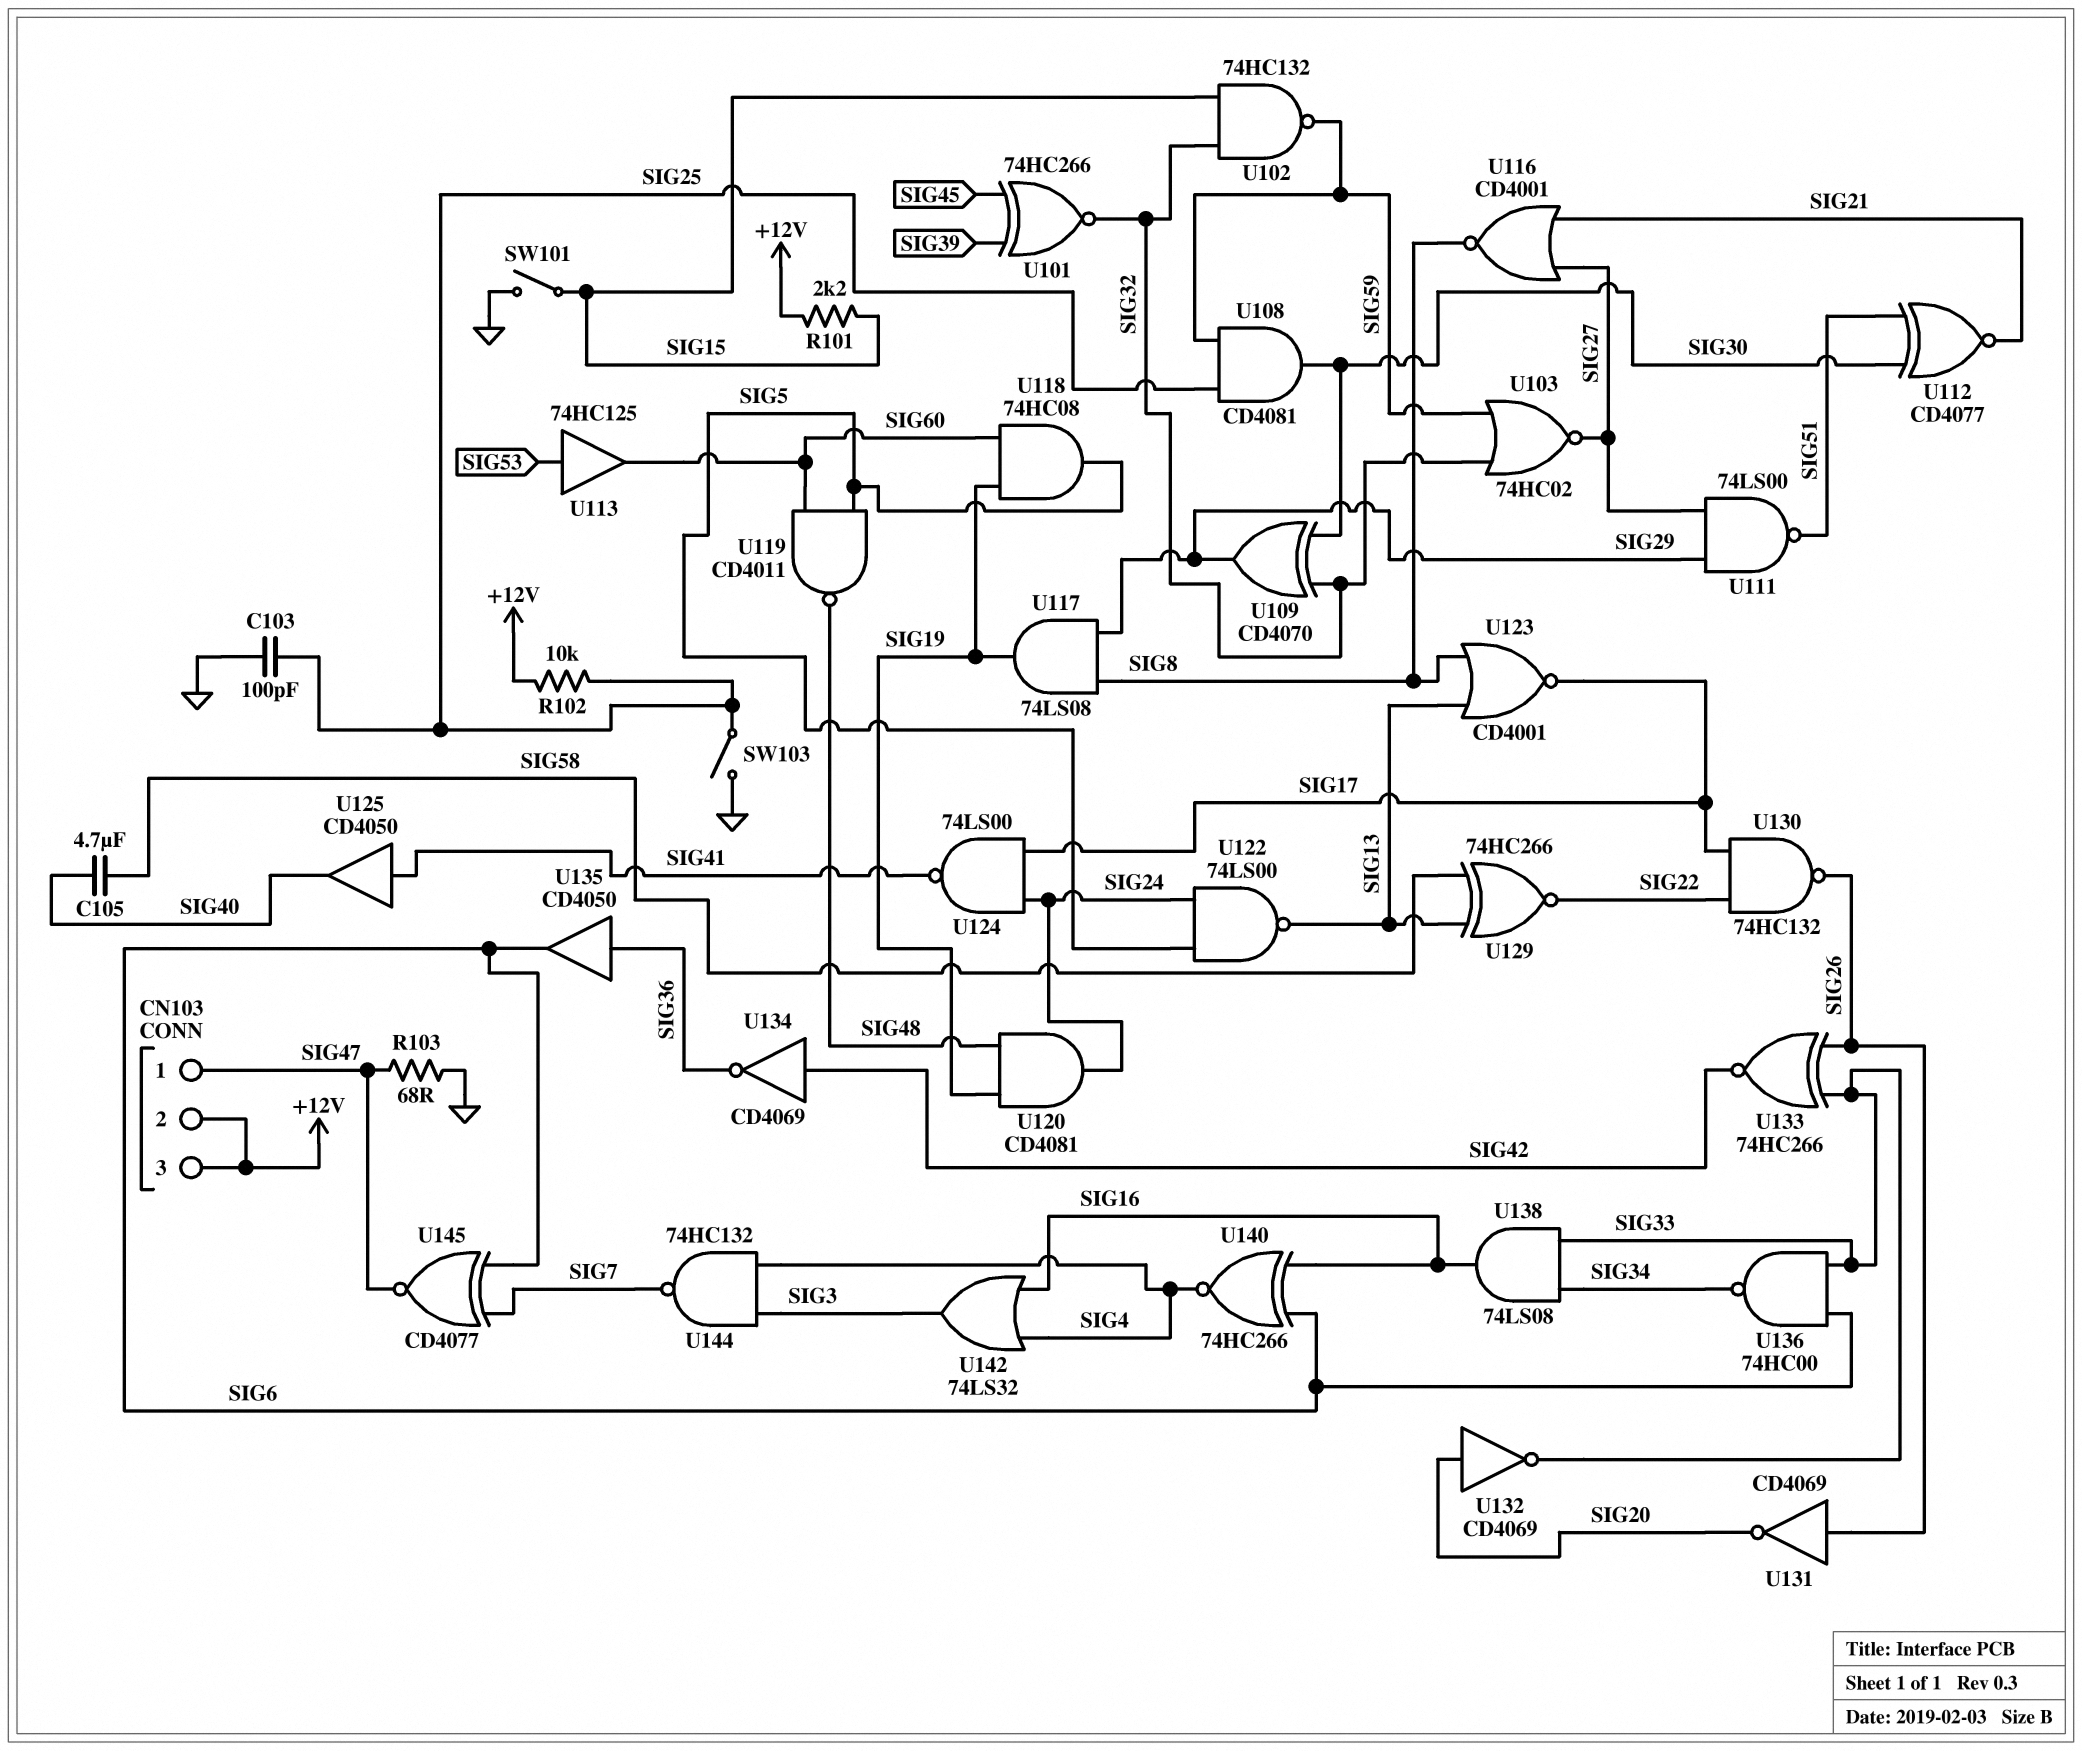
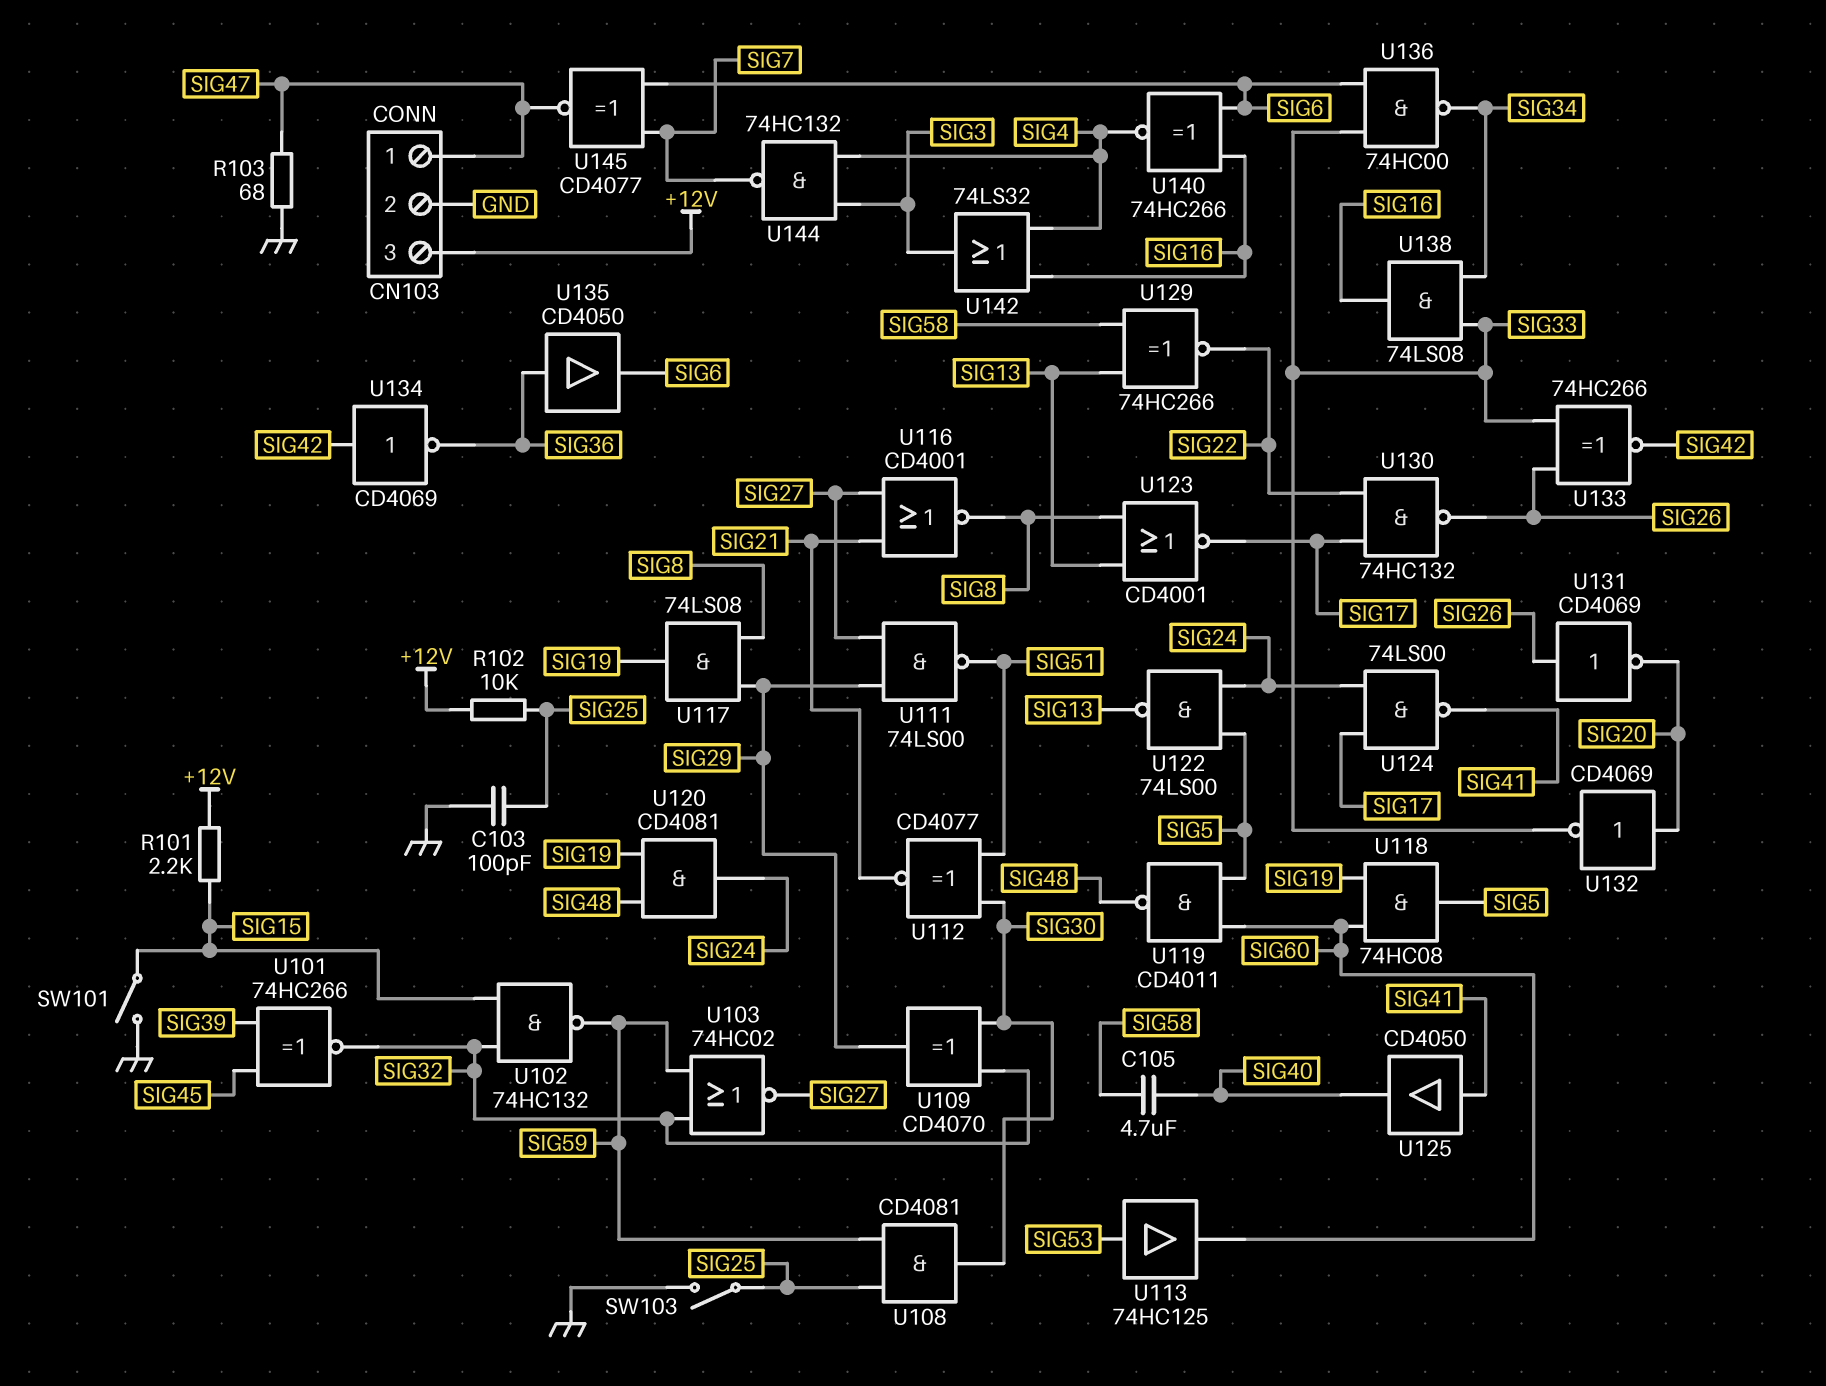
CN103 pin 2: +12V -> GND

